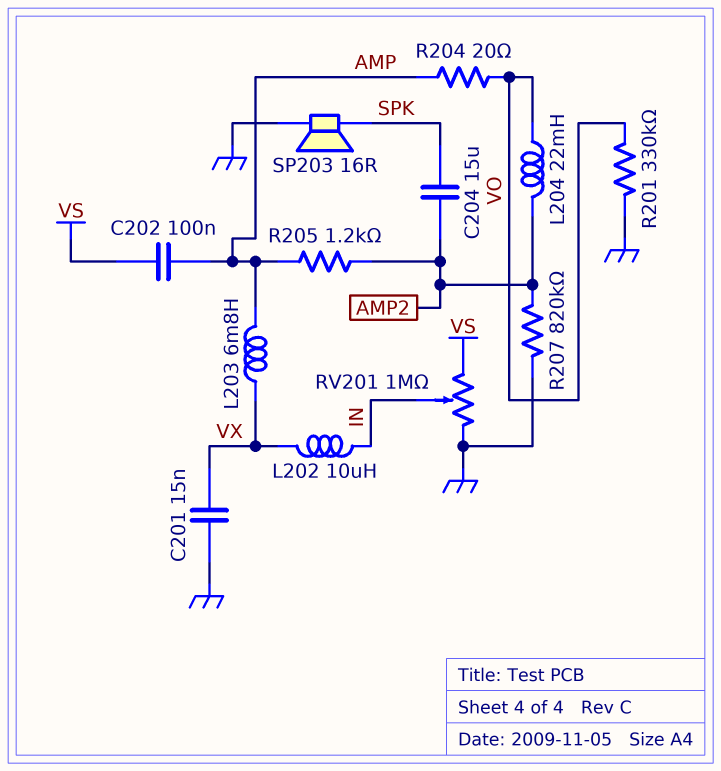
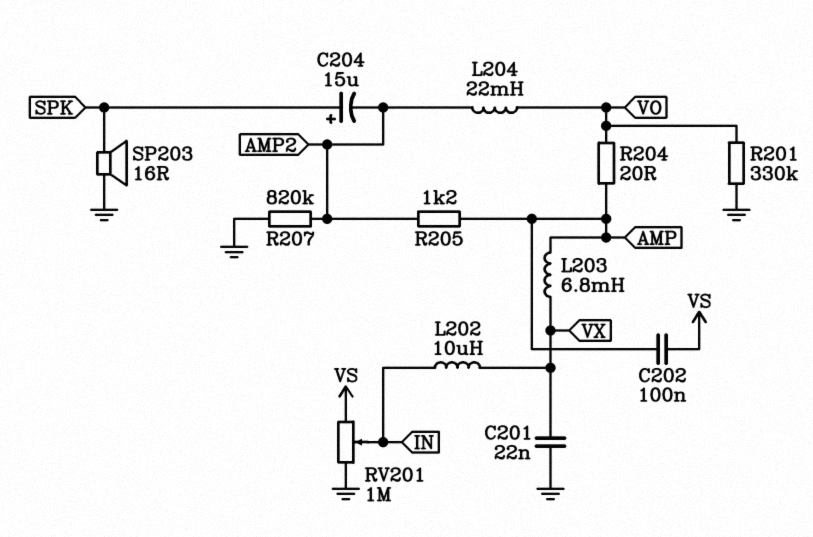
C201: 15nF (GND, VX) -> 22nF (GND, VX)
C204: 15uF (AMP2, SPK) -> 15uF (plus SPK, minus AMP2)

